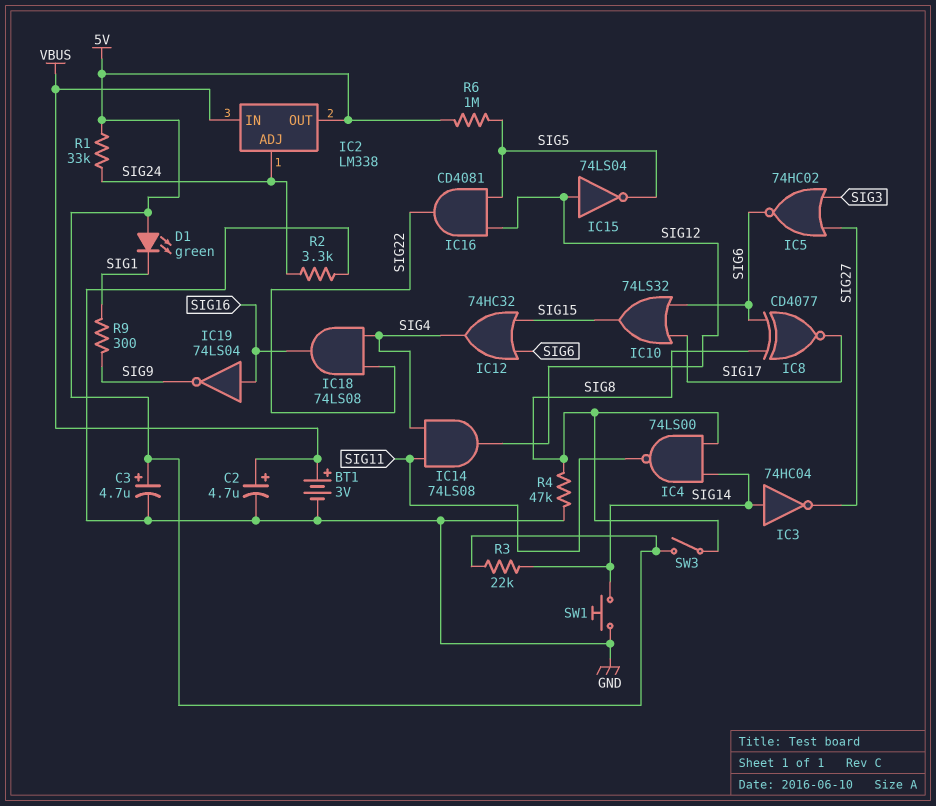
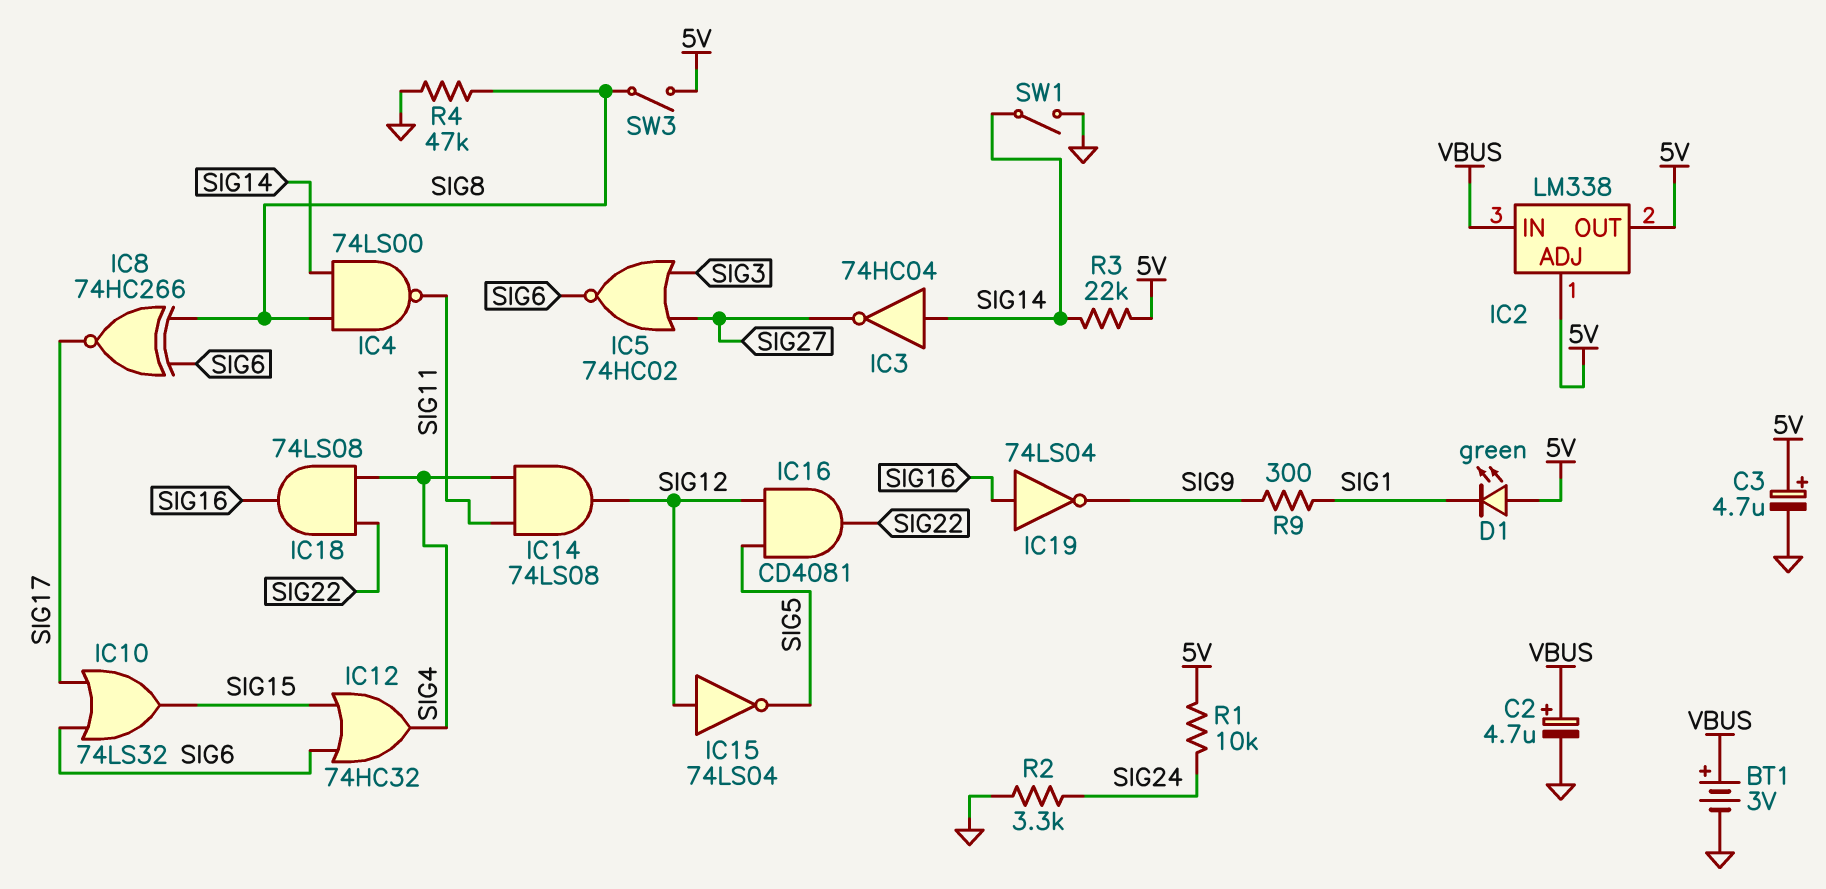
IC2 pin ADJ: SIG24 -> 5V
IC8: XNOR CD4077 (in SIG6, in SIG8, out SIG17) -> XNOR 74HC266 (in SIG6, in SIG8, out SIG17)
R1: 33k (5V, SIG24) -> 10k (5V, SIG24)
R6: 1M (5V, SIG5) -> none
SW1: button (GND, SIG14) -> switch (GND, SIG14)

